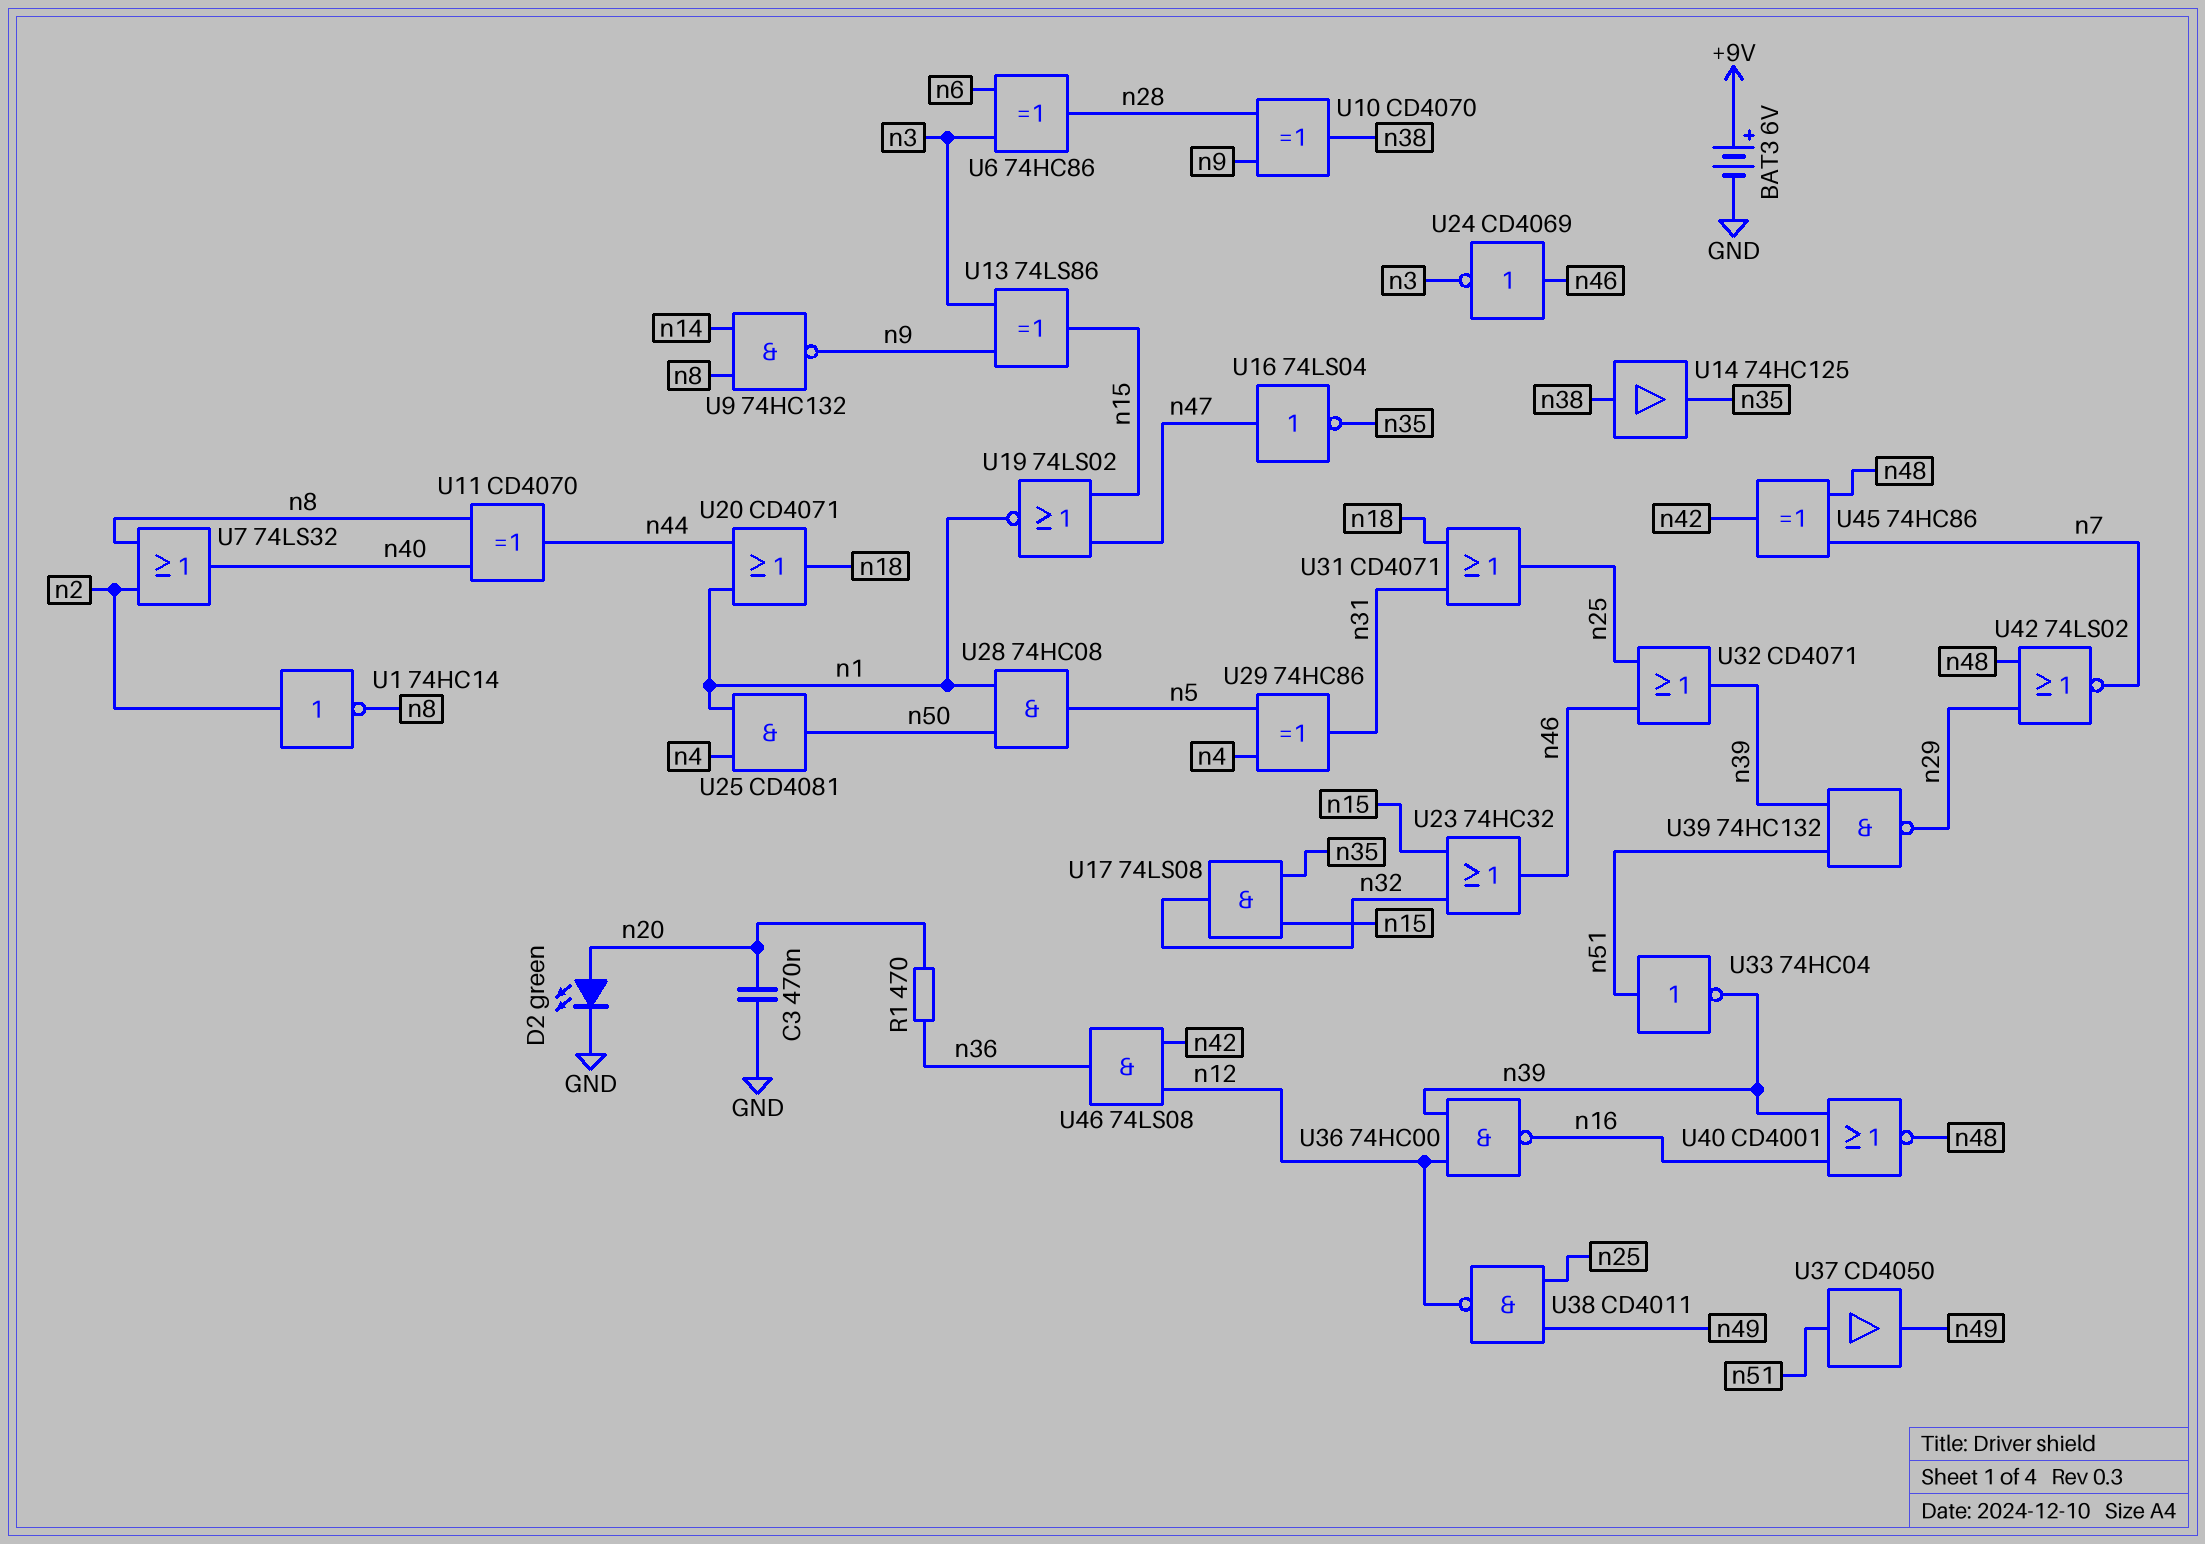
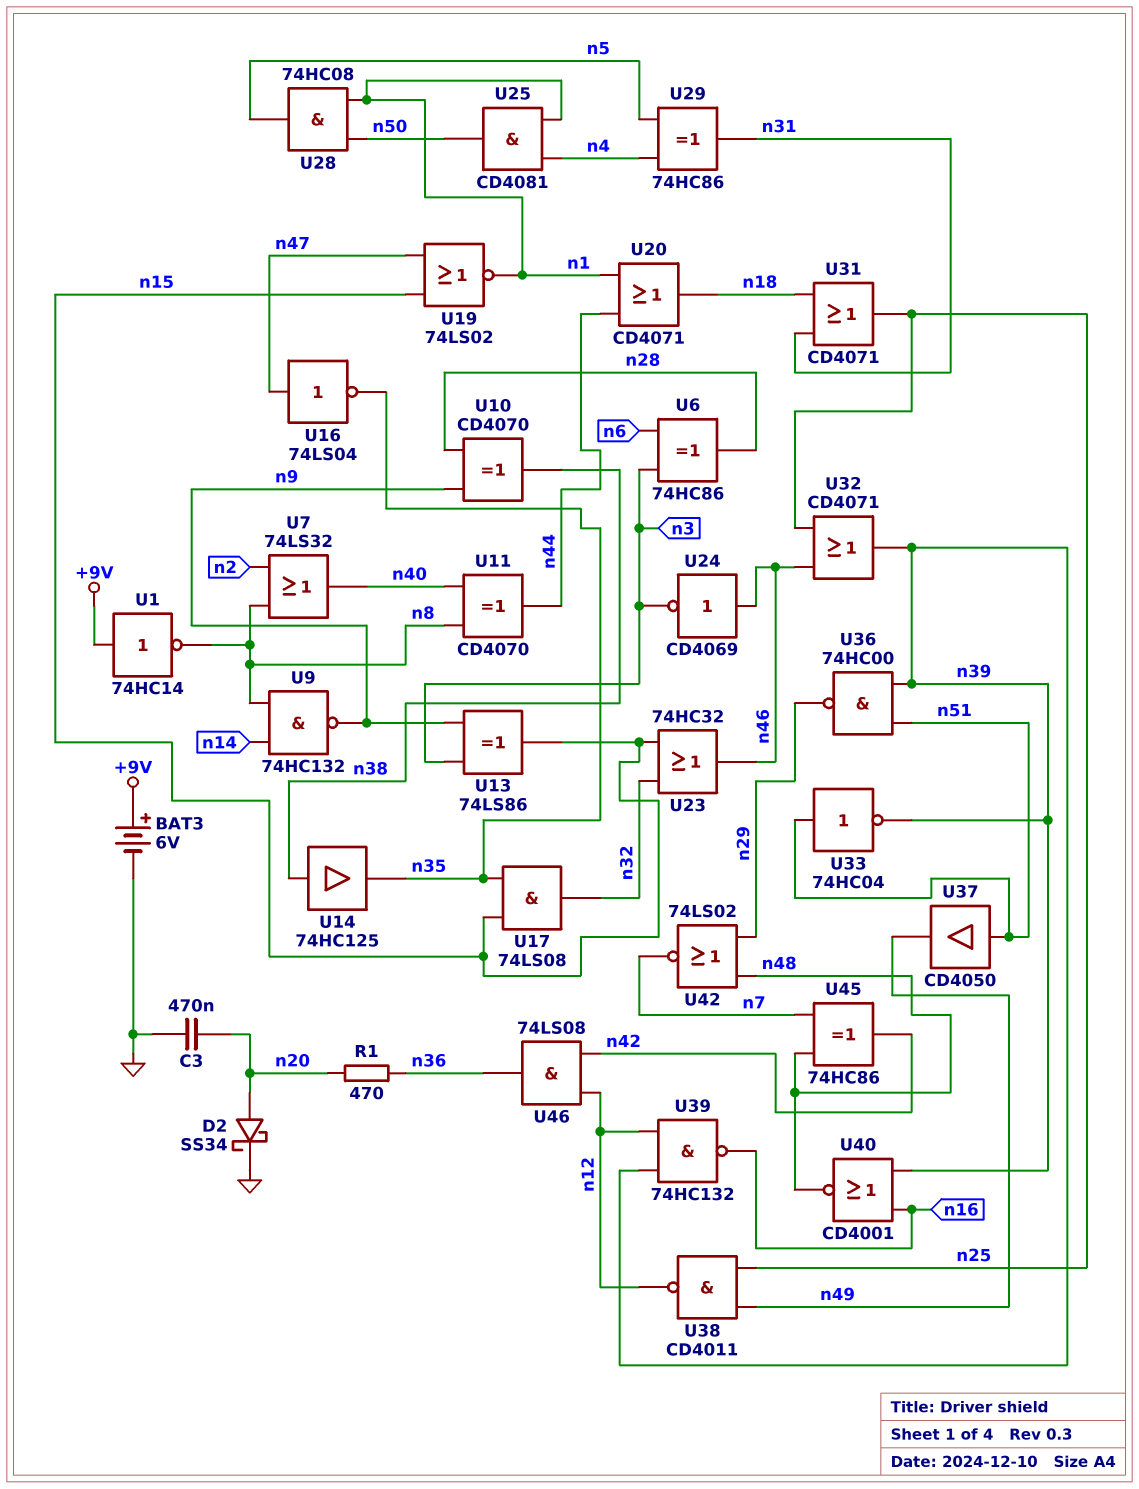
D2: LED green (A n20, K GND) -> schottky SS34 (A n20, K GND)
U1: NOT 74HC14 (in n2, out n8) -> NOT 74HC14 (in +9V, out n8)
U36: NAND 74HC00 (in n12, in n39, out n16) -> NAND 74HC00 (in n39, in n51, out n29)
U39: NAND 74HC132 (in n39, in n51, out n29) -> NAND 74HC132 (in n12, in n39, out n16)

